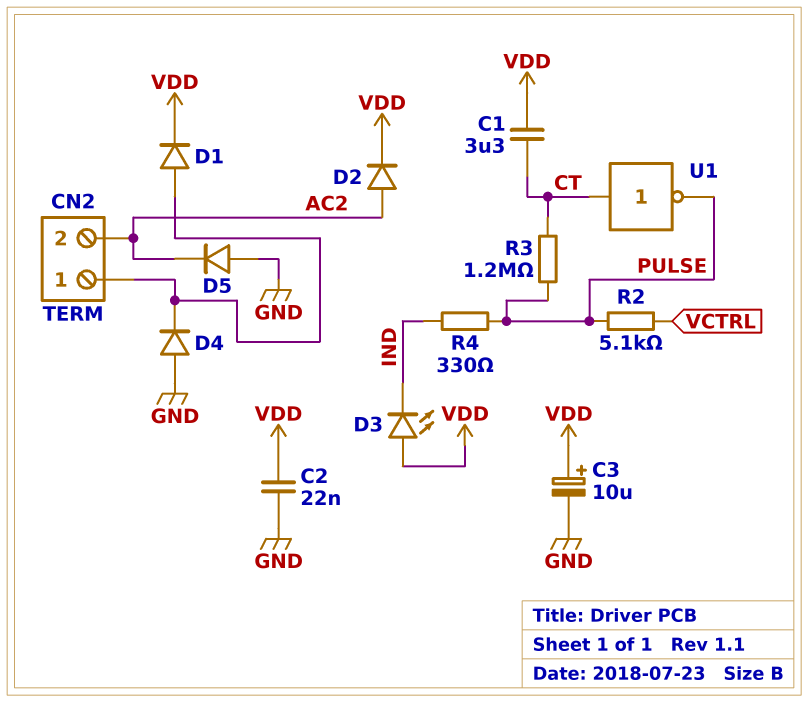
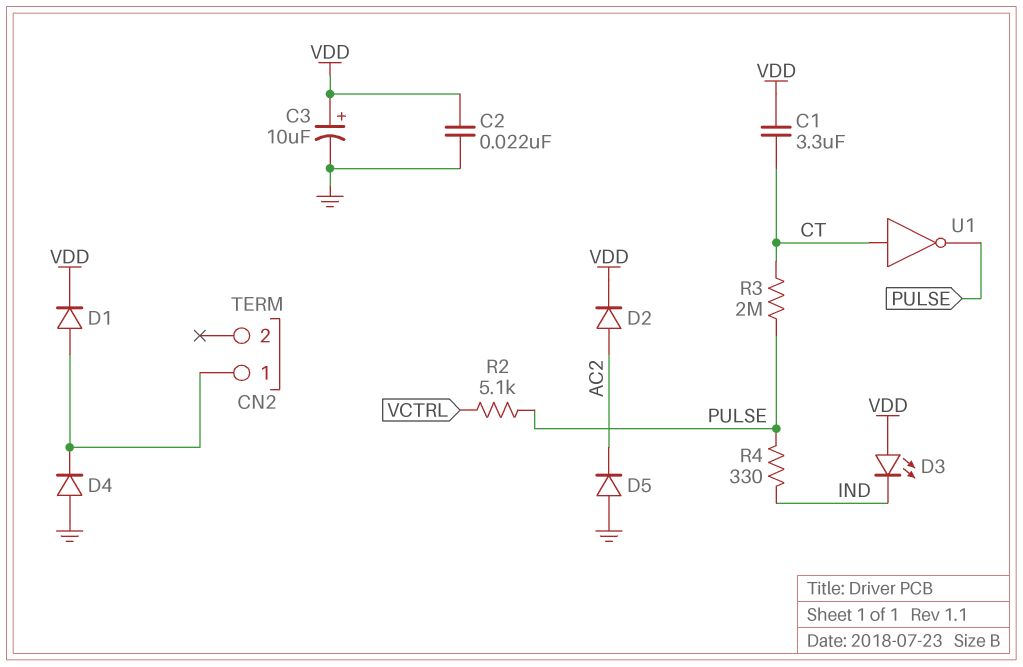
CN2 pin 2: AC2 -> none
R3: 1.2M (CT, PULSE) -> 2M (CT, PULSE)

